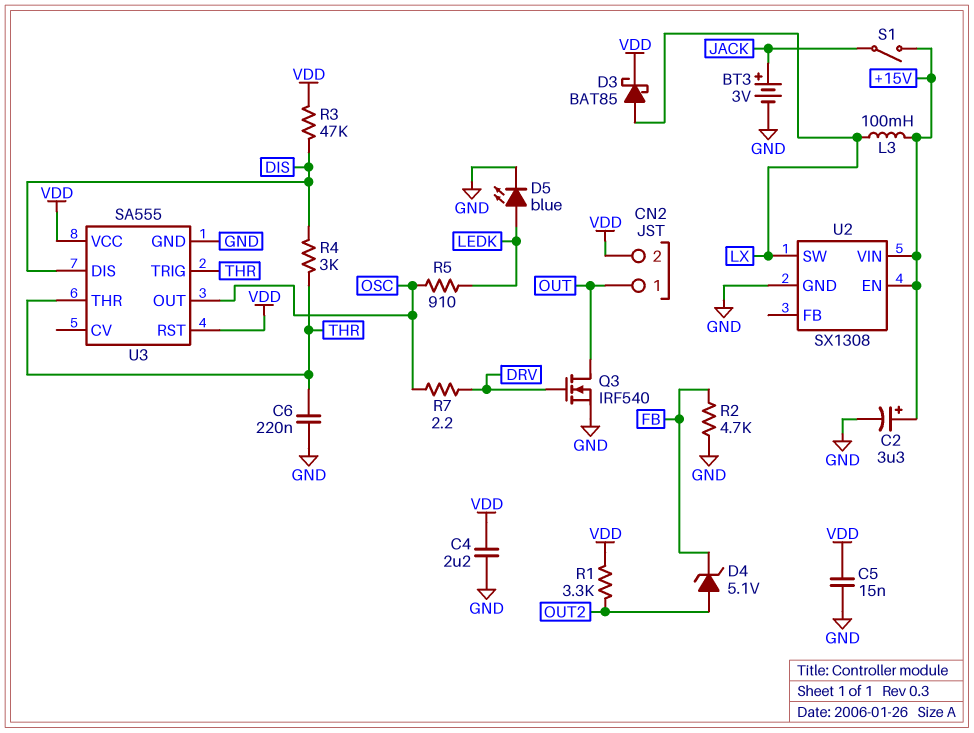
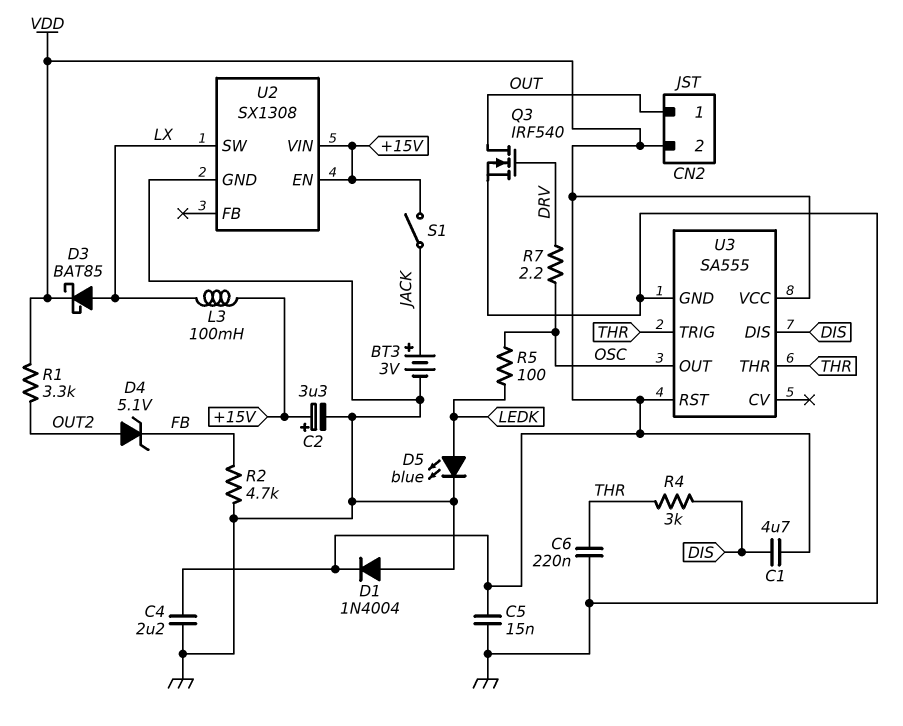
C1: none -> 4.7uF (DIS, VDD)
D1: none -> diode 1N4004 (A GND, K VDD)
R3: 47k (DIS, VDD) -> none
R5: 910 (LEDK, OSC) -> 100 (LEDK, OSC)

